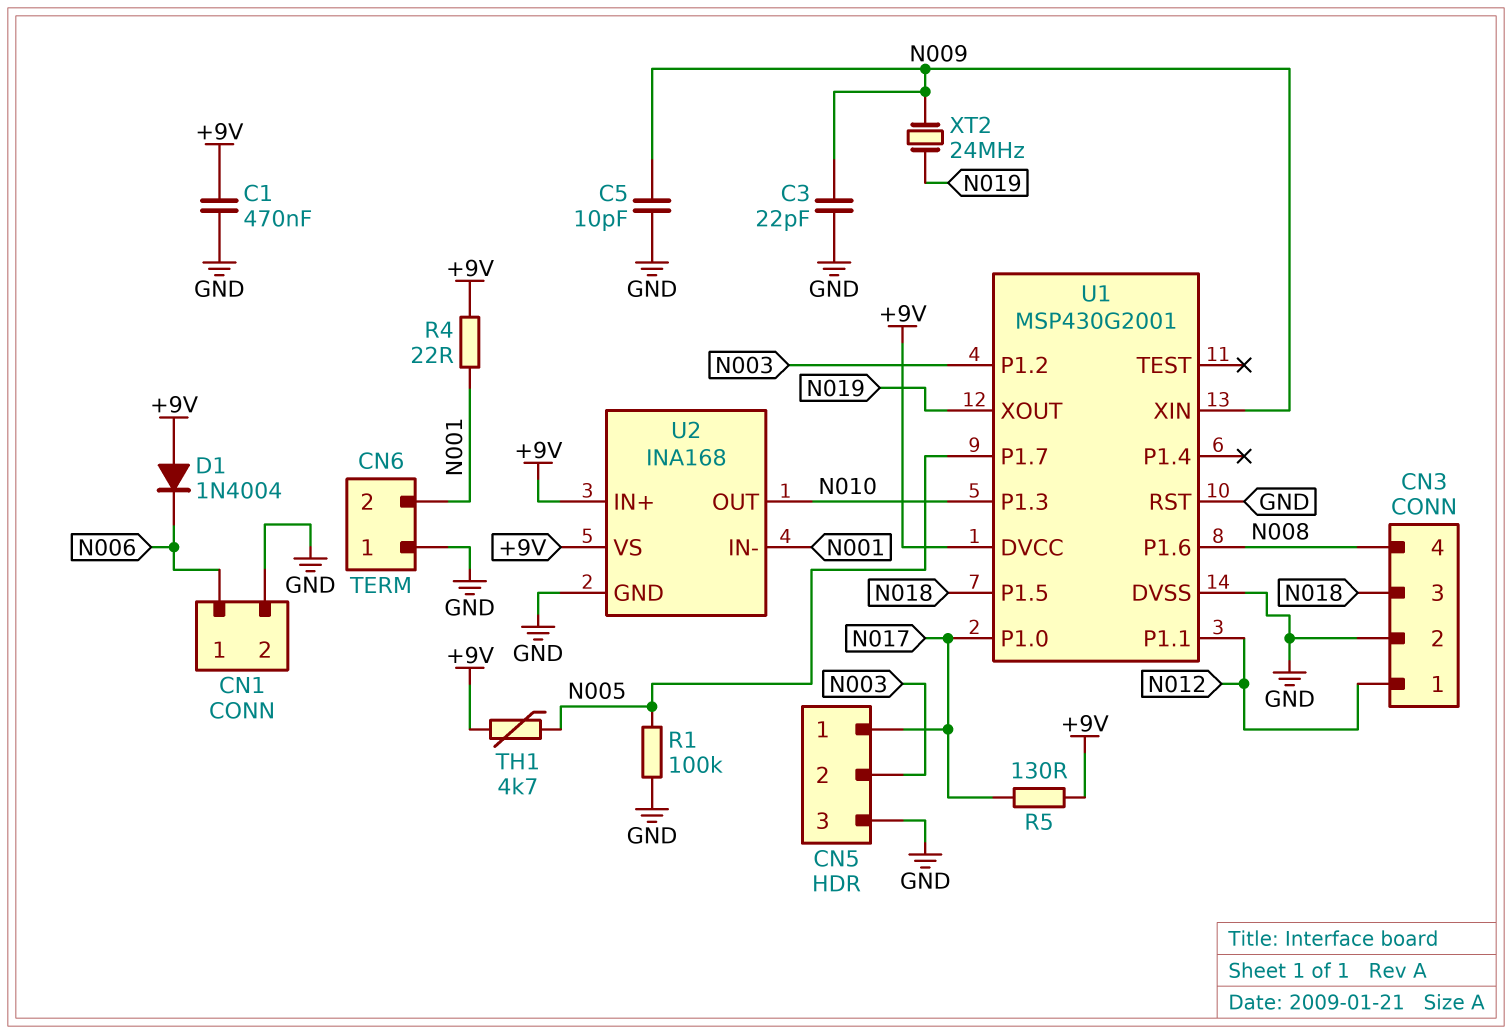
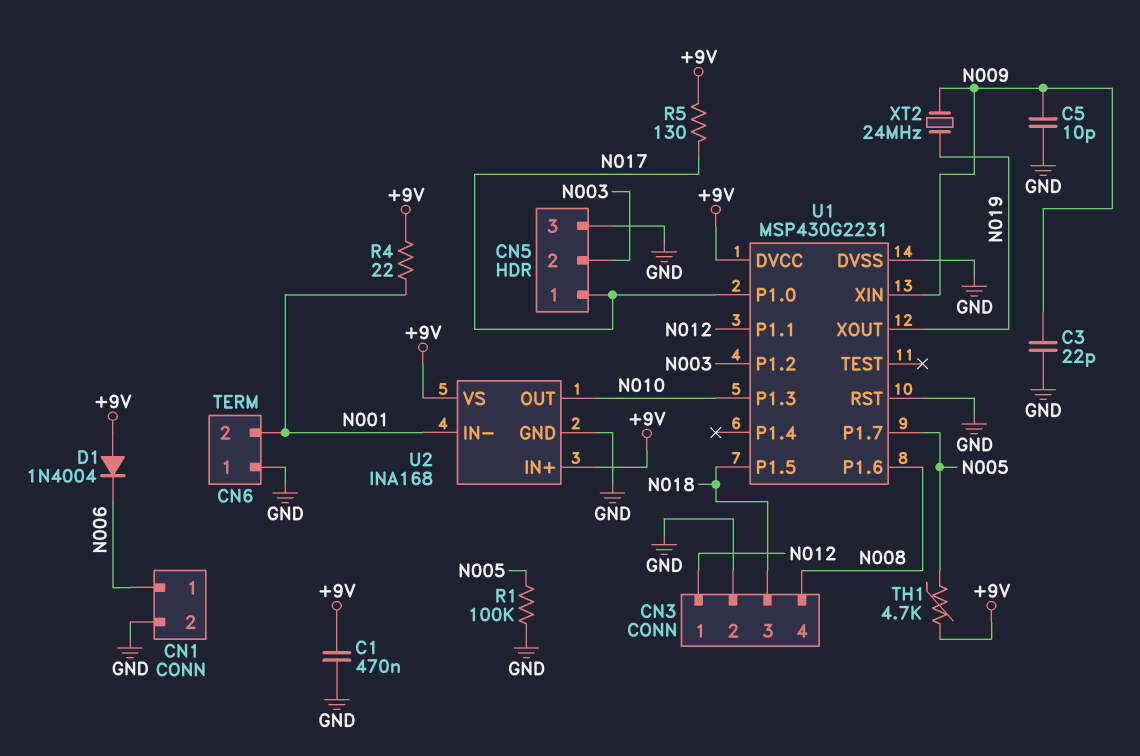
U1: MSP430G2001 -> MSP430G2231

